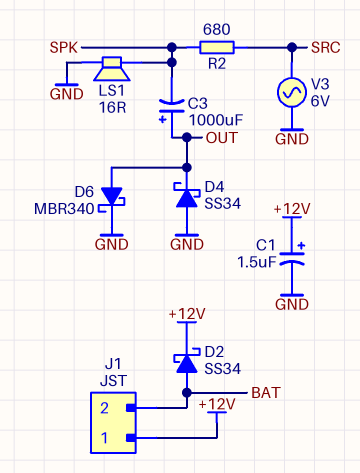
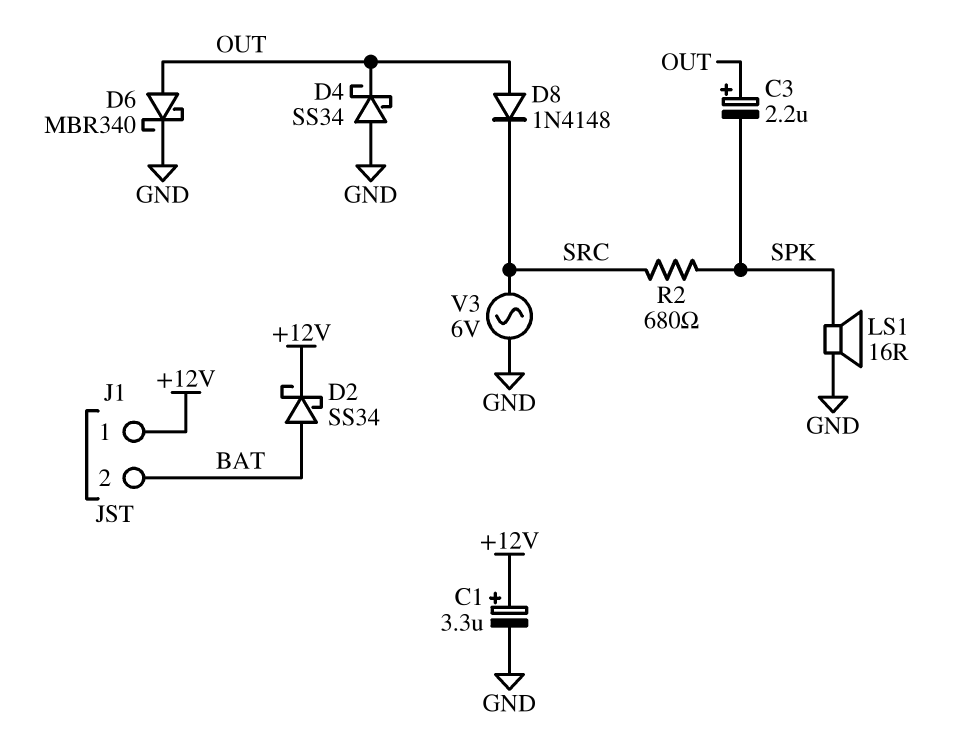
C1: 1.5uF (plus +12V, minus GND) -> 3.3uF (plus +12V, minus GND)
C3: 1000uF (plus OUT, minus SPK) -> 2.2uF (plus OUT, minus SPK)
D8: none -> diode 1N4148 (A OUT, K SRC)

